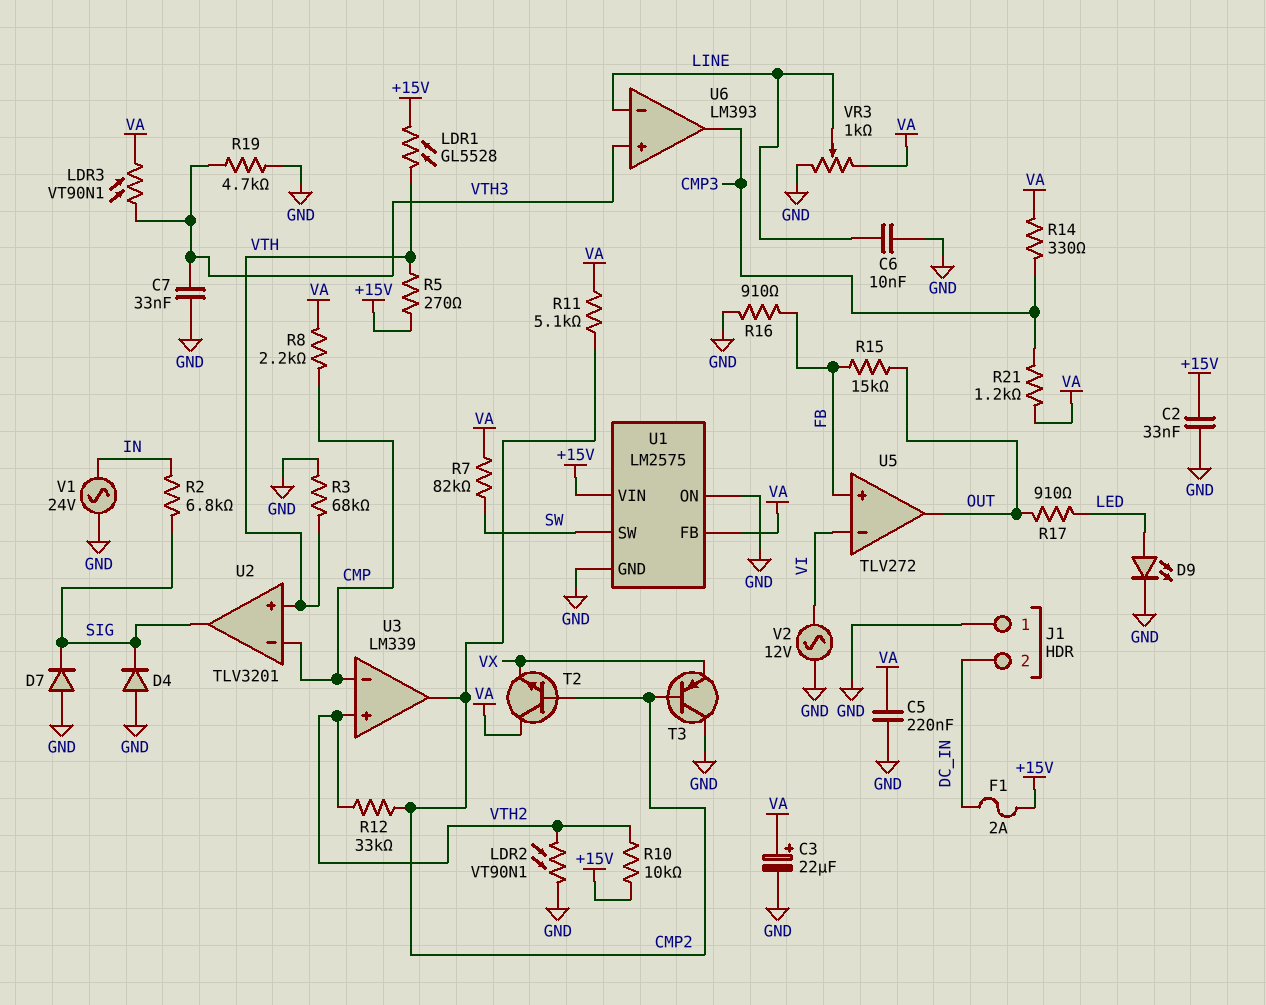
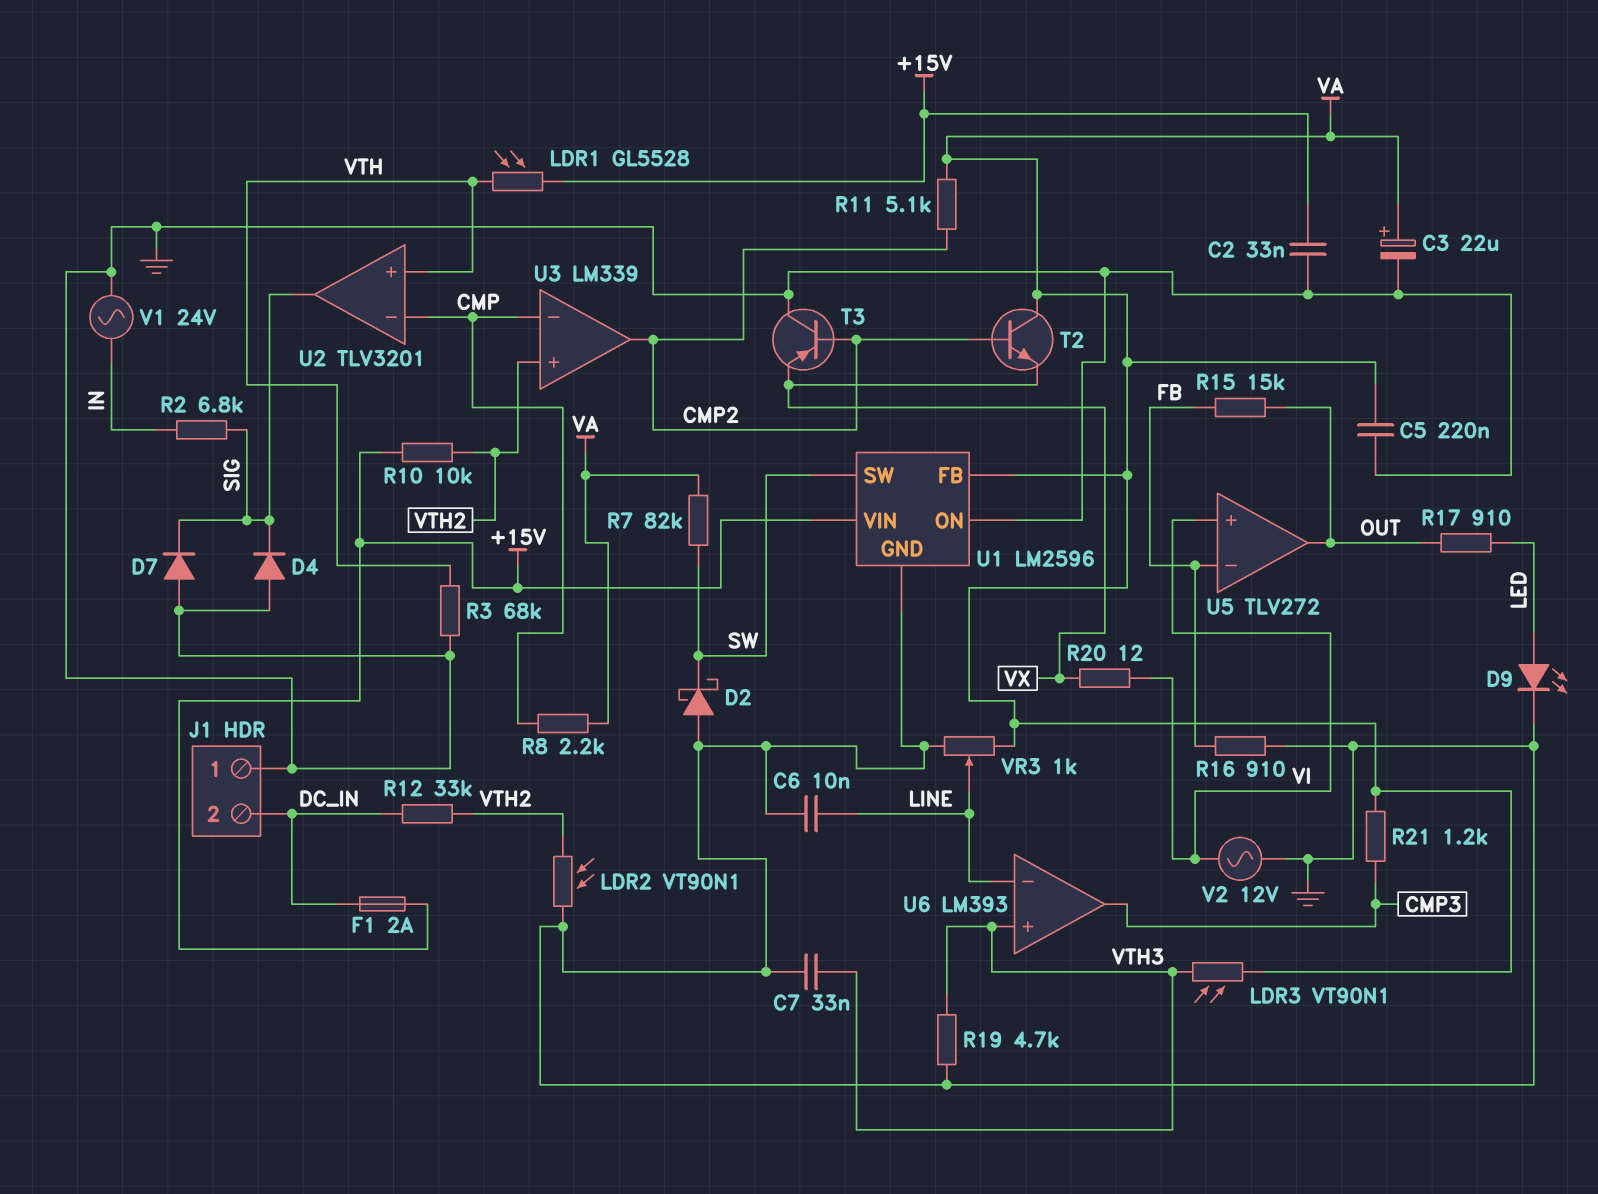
D2: none -> schottky (A GND, K SW)
R5: 270 (+15V, VTH) -> none
R12: 33k (CMP2, VTH2) -> 33k (DC_IN, VTH2)
R14: 330 (CMP3, VA) -> none
R20: none -> 12 (VI, VX)
U1: LM2575 -> LM2596
U5 pin in+: FB -> VI
U5 pin in-: VI -> FB

